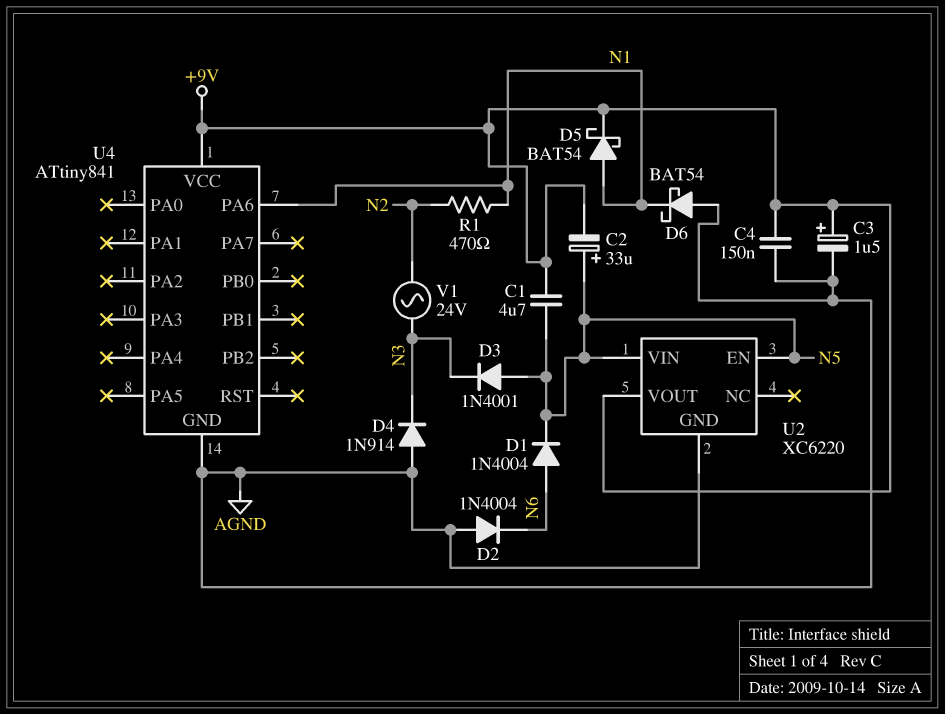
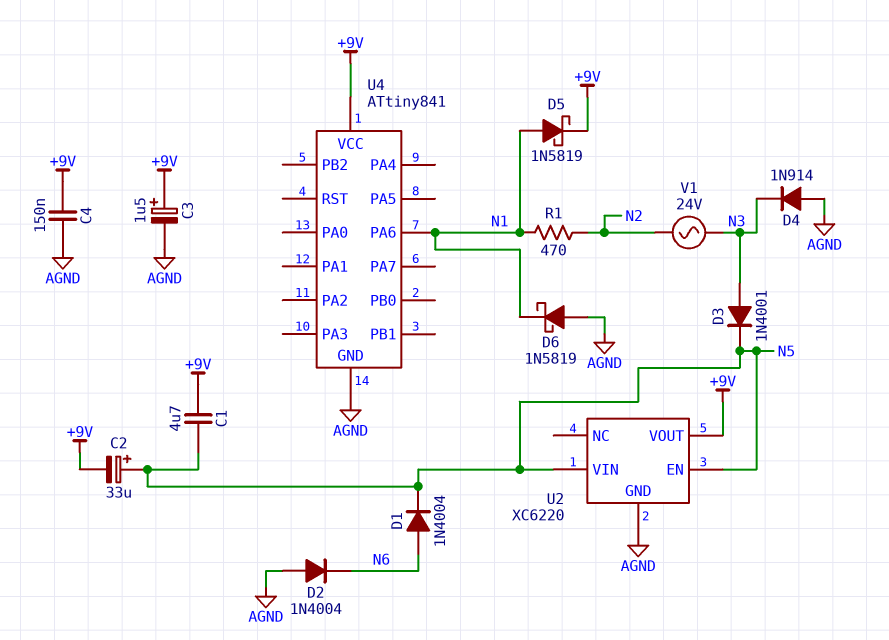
D3: diode 1N4001 (A N5, K N3) -> diode 1N4001 (A N3, K N5)
D5: schottky BAT54 (A N1, K +9V) -> schottky 1N5819 (A N1, K +9V)
D6: schottky BAT54 (A AGND, K N1) -> schottky 1N5819 (A AGND, K N1)

